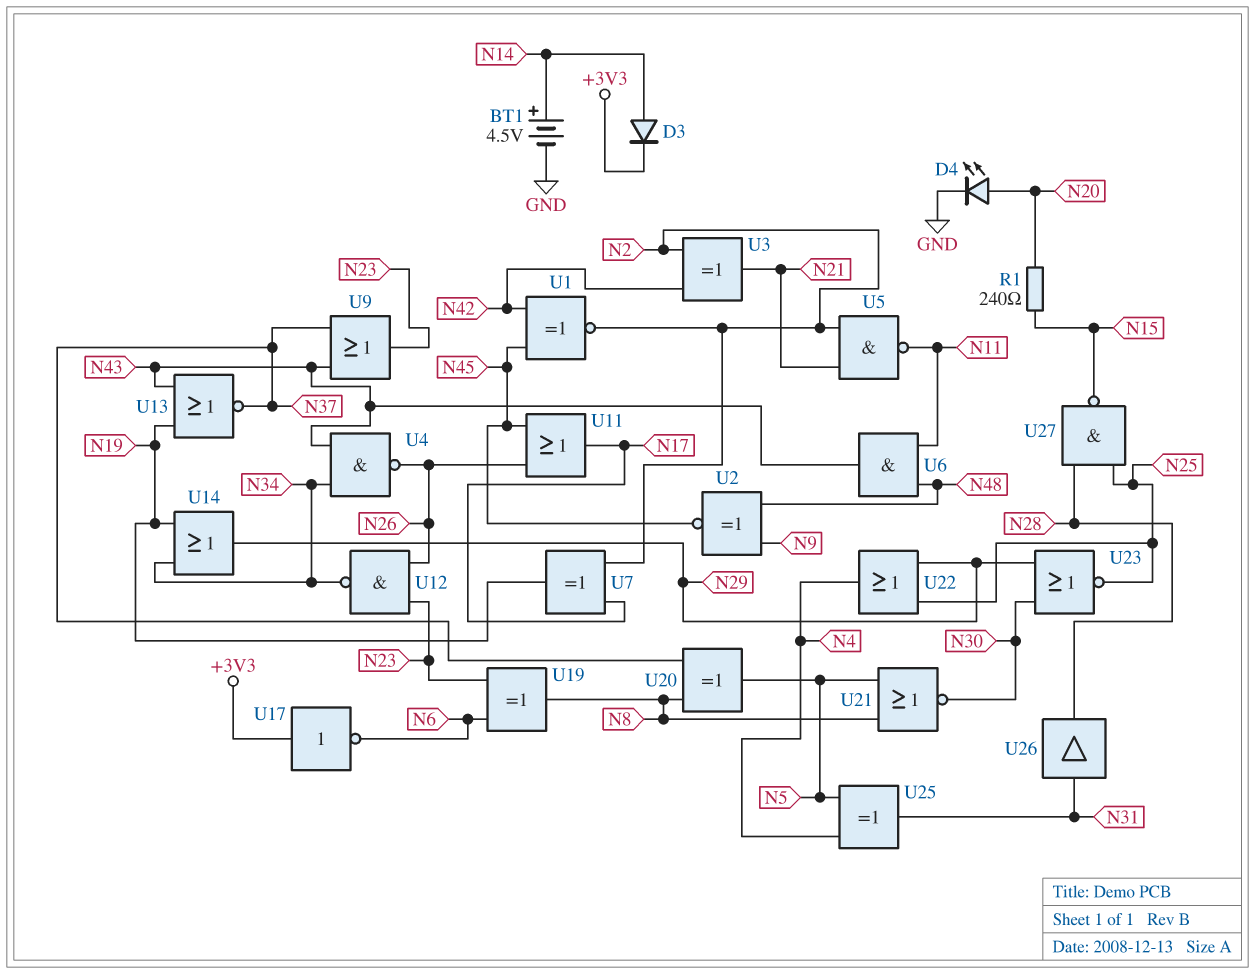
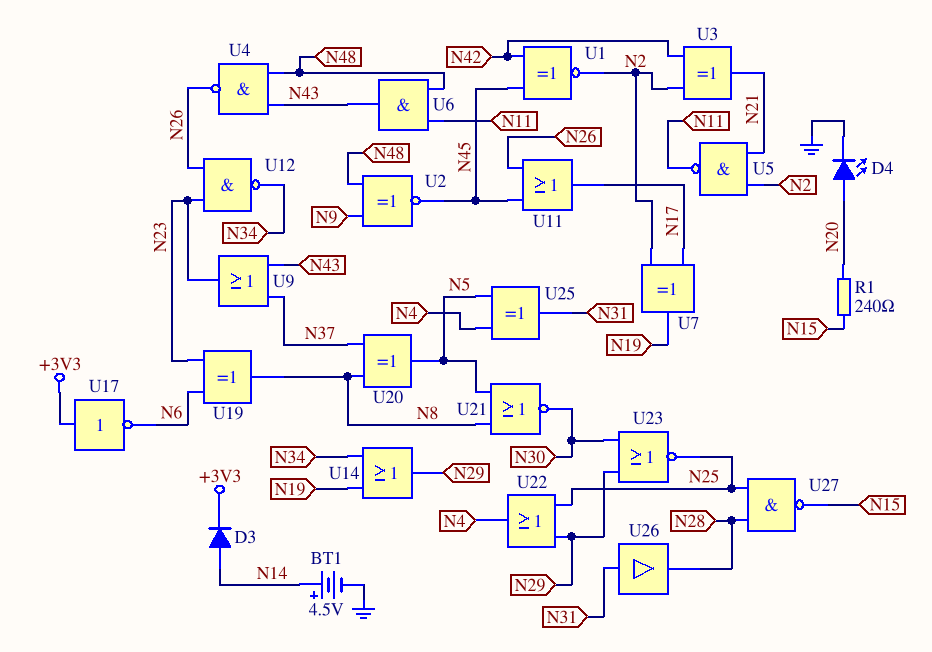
U4: NAND (in N34, in N43, out N26) -> NAND (in N43, in N48, out N26)
U13: NOR (in N19, in N43, out N37) -> none

